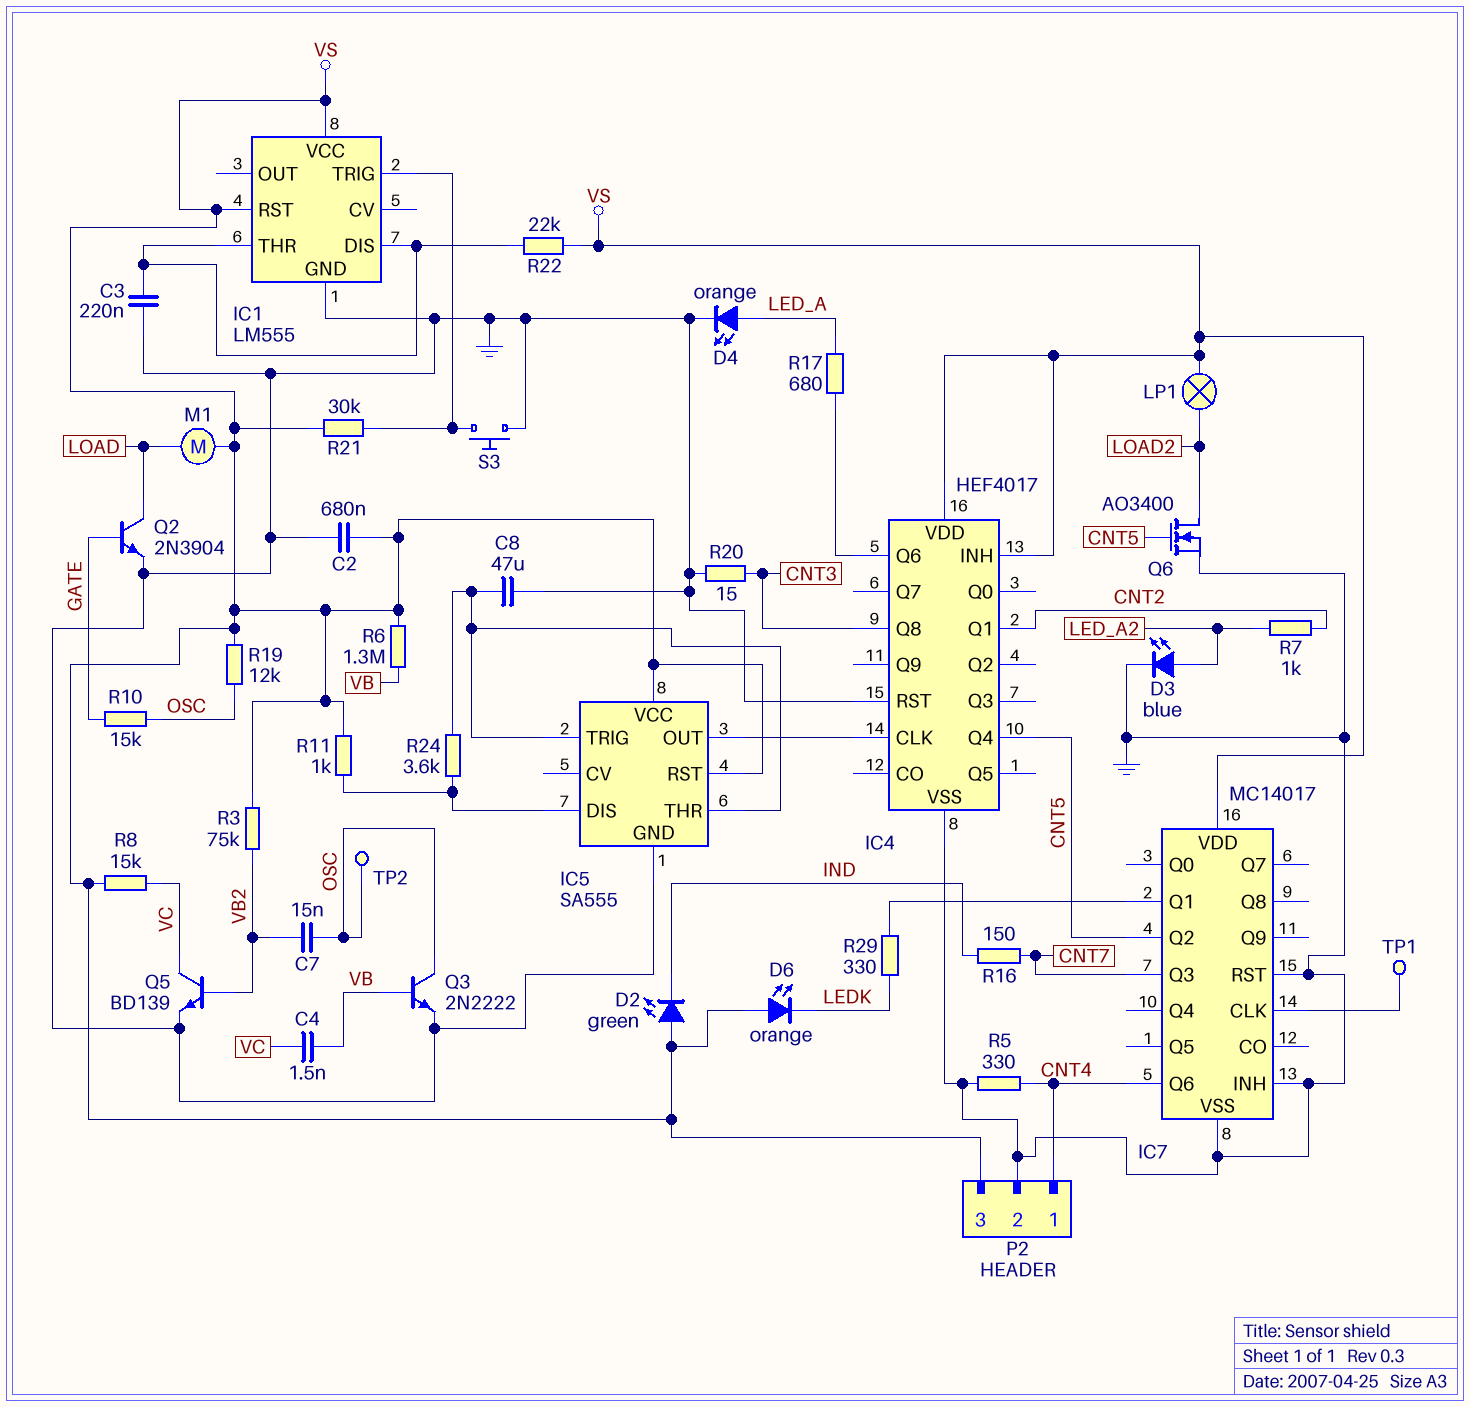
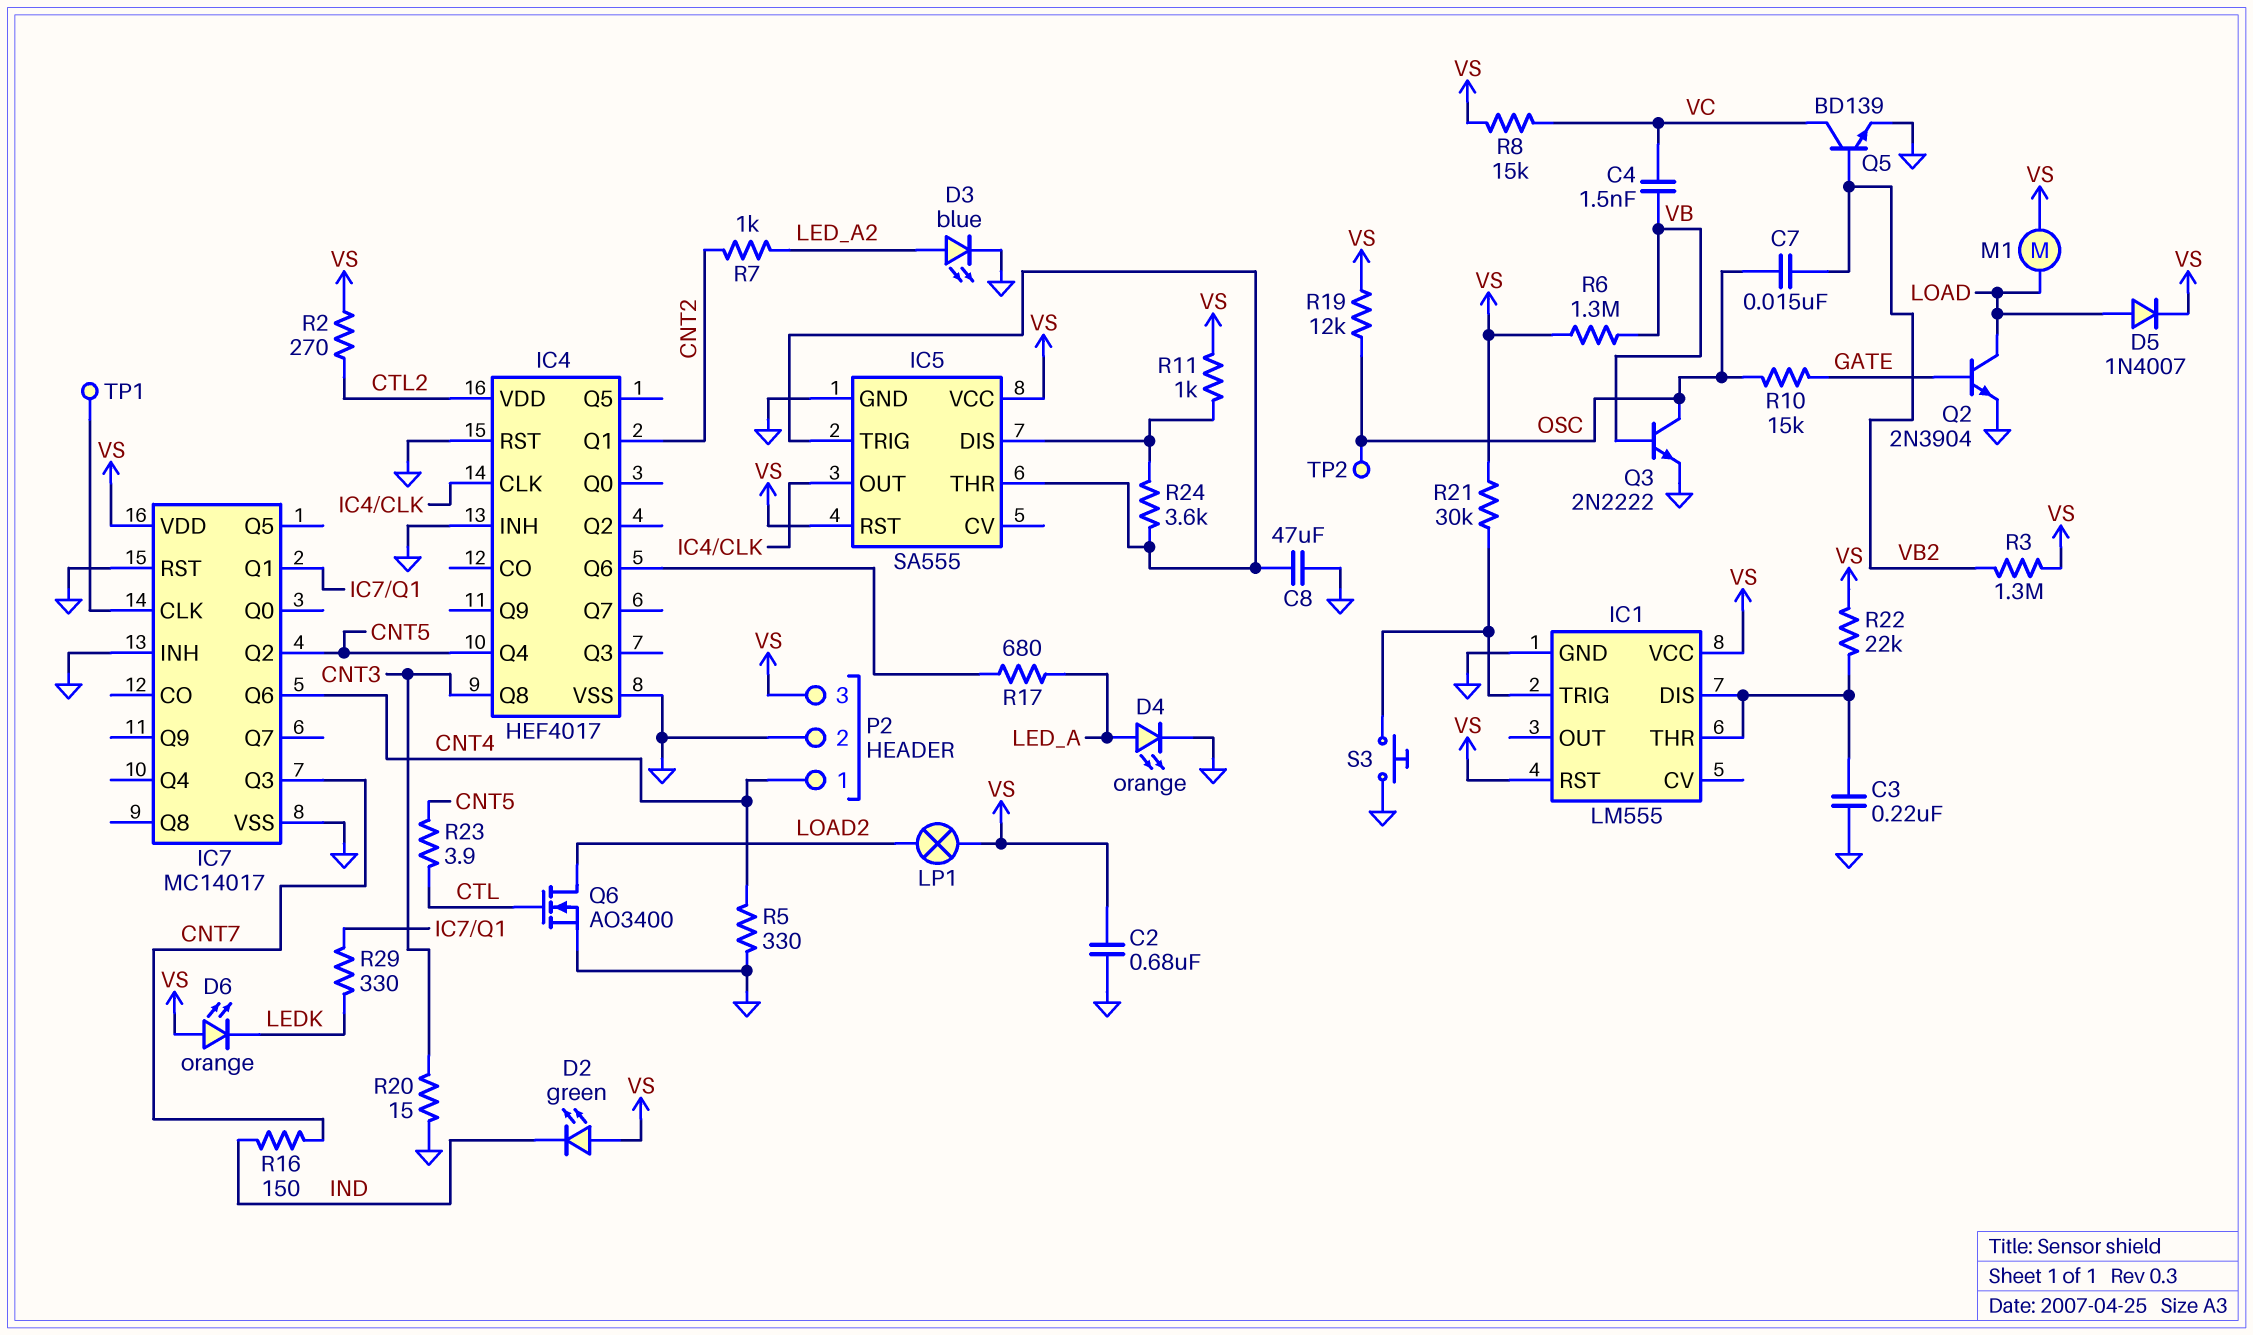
D5: none -> diode 1N4007 (A LOAD, K VS)
IC4 pin INH: VS -> GND
IC4 pin VDD: VS -> CTL2
Q6: NMOS AO3400 (G CNT5, D LOAD2, S GND) -> NMOS AO3400 (G CTL, D LOAD2, S GND)
R2: none -> 270 (CTL2, VS)
R3: 75k (VB2, VS) -> 1.3M (VB2, VS)
R23: none -> 3.9 (CNT5, CTL)

